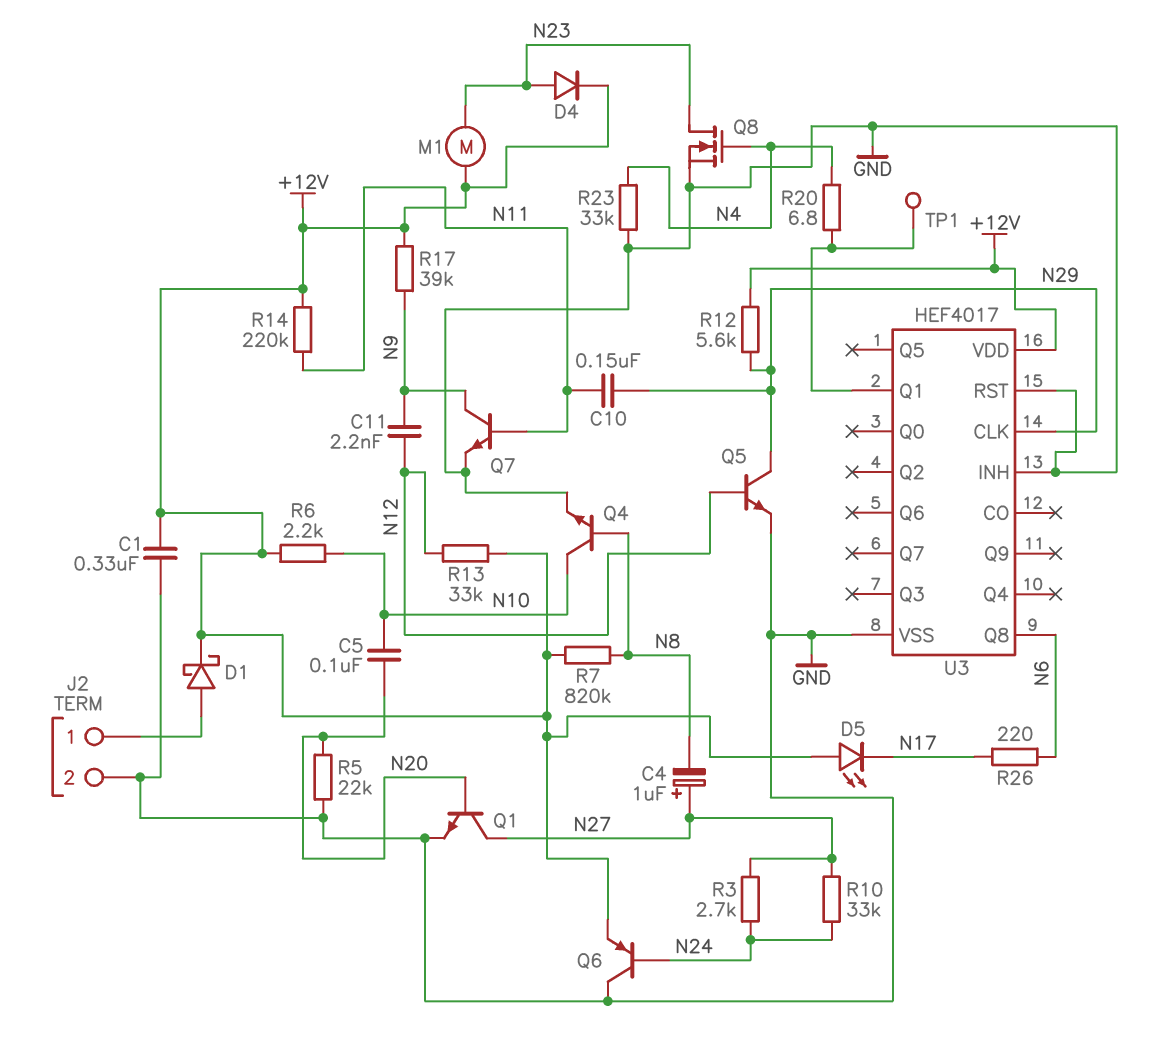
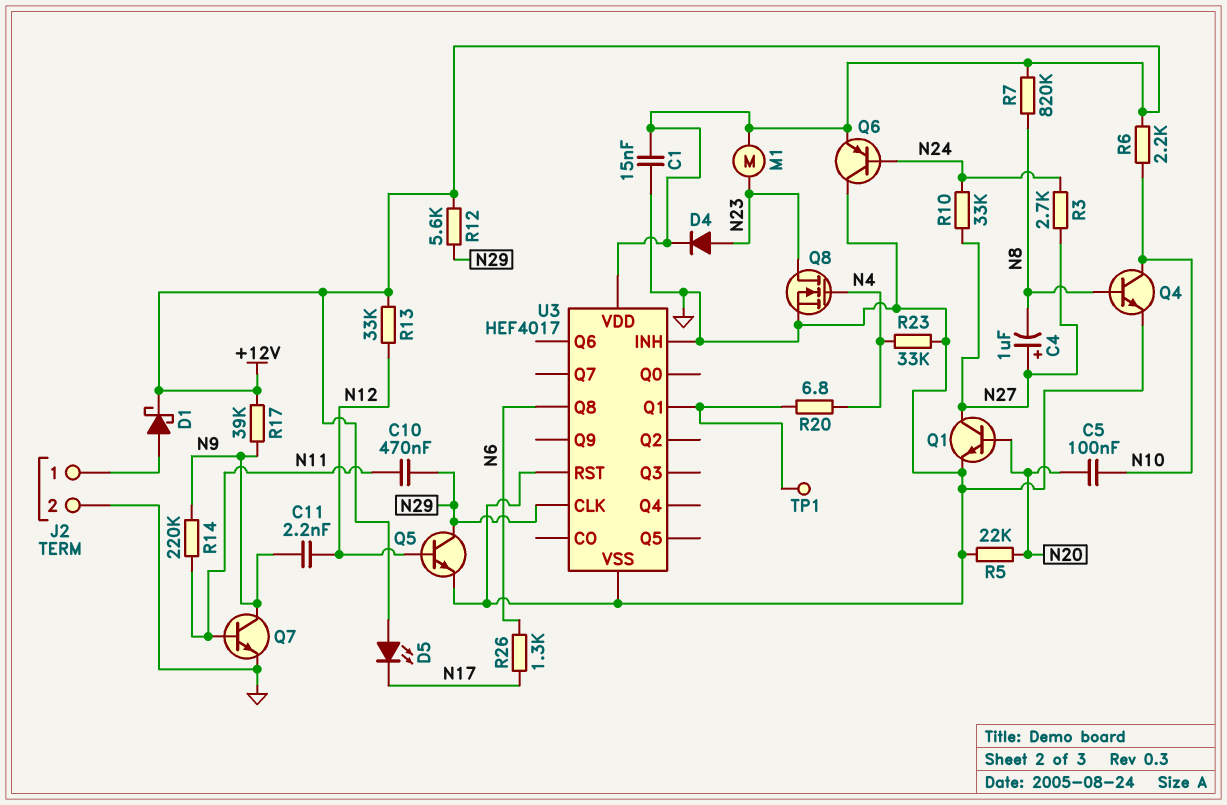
C1: 330nF (+12V, GND) -> 15nF (+12V, GND)
C10: 150nF (N11, N29) -> 470nF (N11, N29)
R14: 220k (+12V, N11) -> 220k (N9, N11)
R26: 220 (N6, N17) -> 1.3k (N6, N17)

